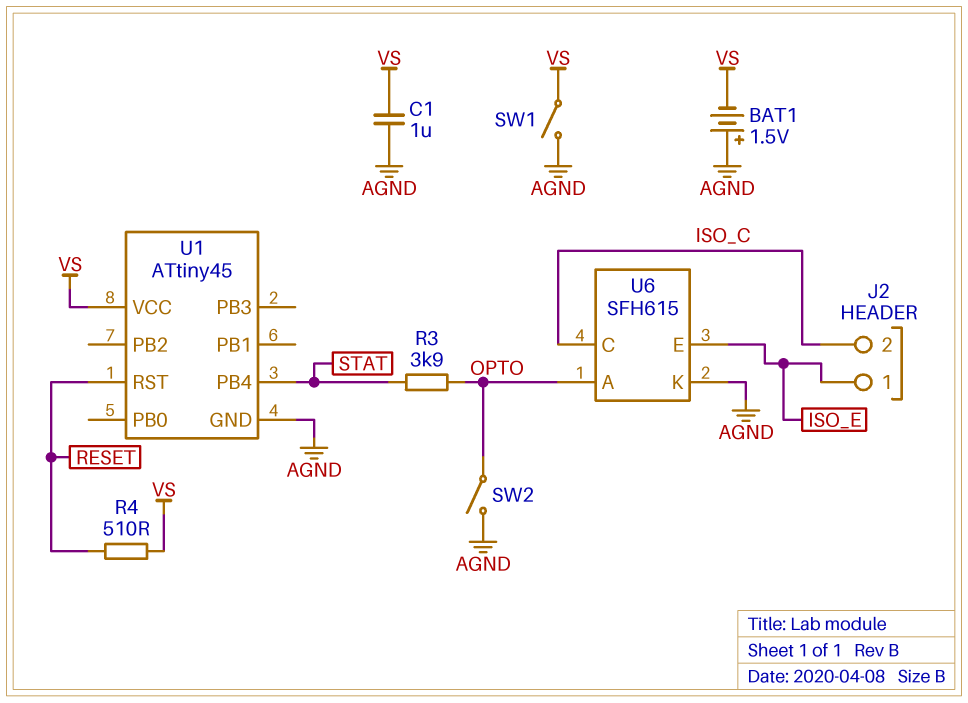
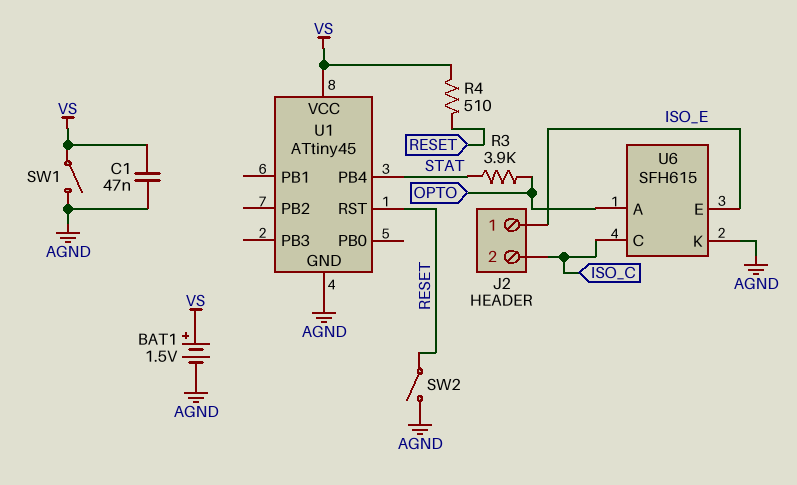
BAT1: 1.5V (plus AGND, minus VS) -> 1.5V (plus VS, minus AGND)
C1: 1uF (AGND, VS) -> 47nF (AGND, VS)
SW2: switch (AGND, OPTO) -> switch (AGND, RESET)

